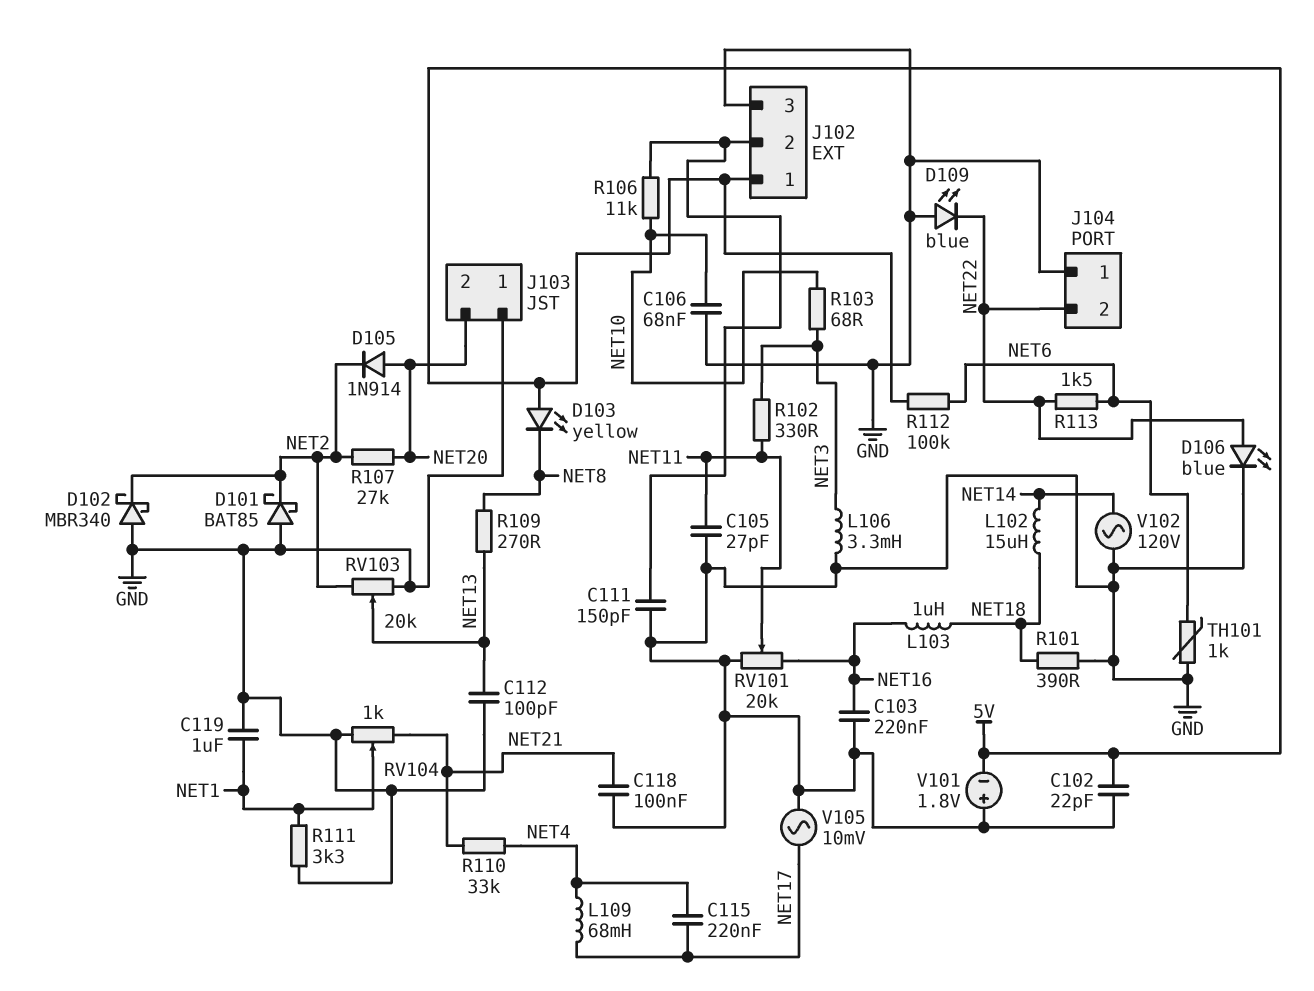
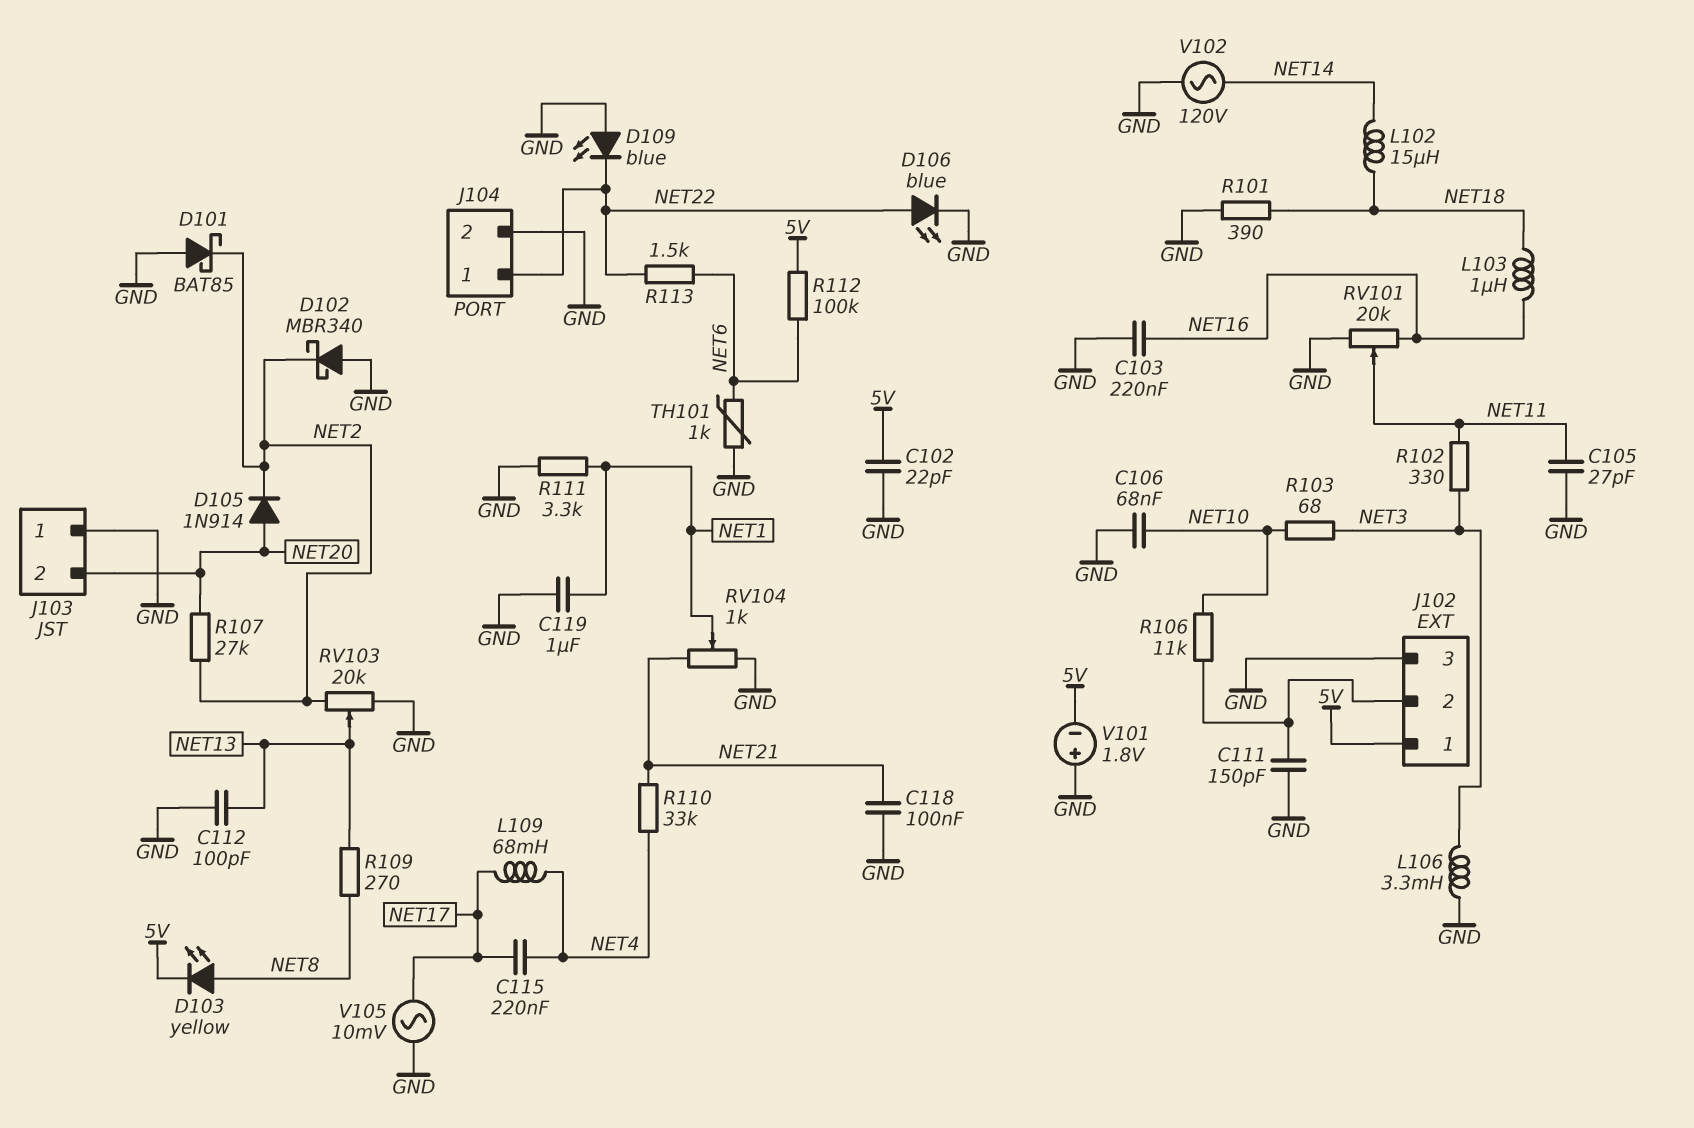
D103: LED yellow (A 5V, K NET8) -> LED yellow (A NET8, K 5V)
J104 pin 1: GND -> NET22
J104 pin 2: NET22 -> GND

